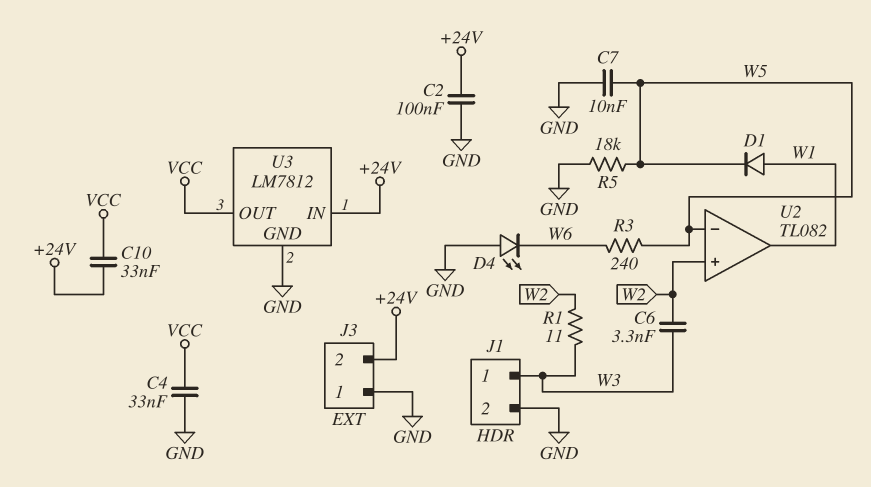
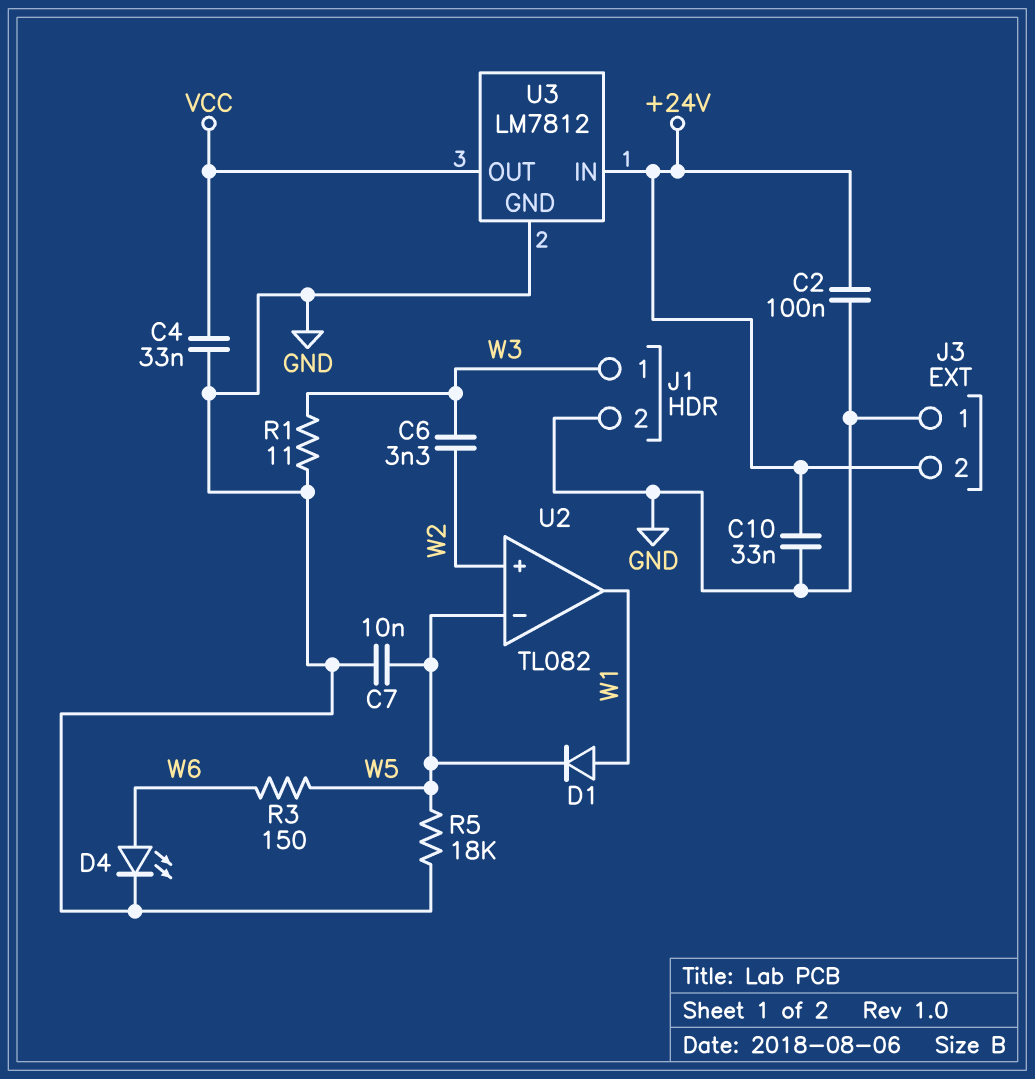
C10: 33nF (+24V, VCC) -> 33nF (+24V, GND)
D4: LED (A GND, K W6) -> LED (A W6, K GND)
R1: 11 (W2, W3) -> 11 (GND, W3)
R3: 240 (W5, W6) -> 150 (W5, W6)

